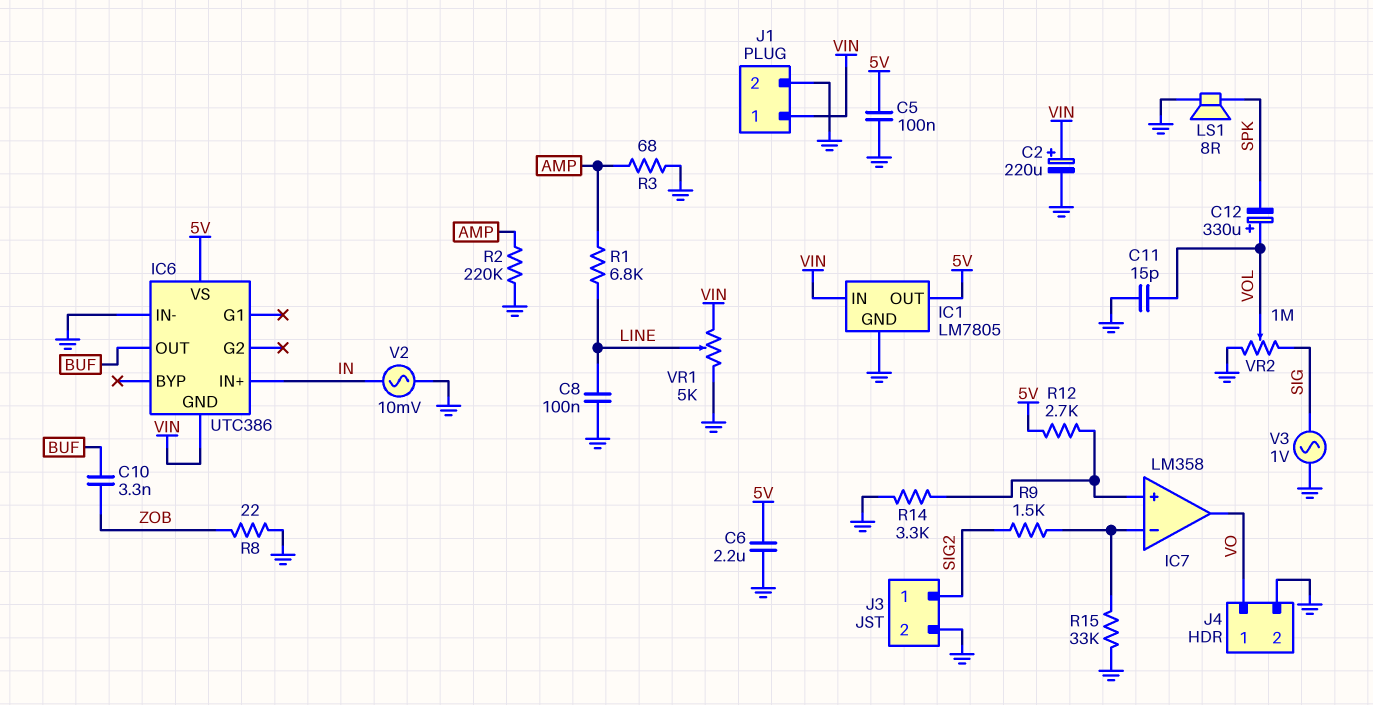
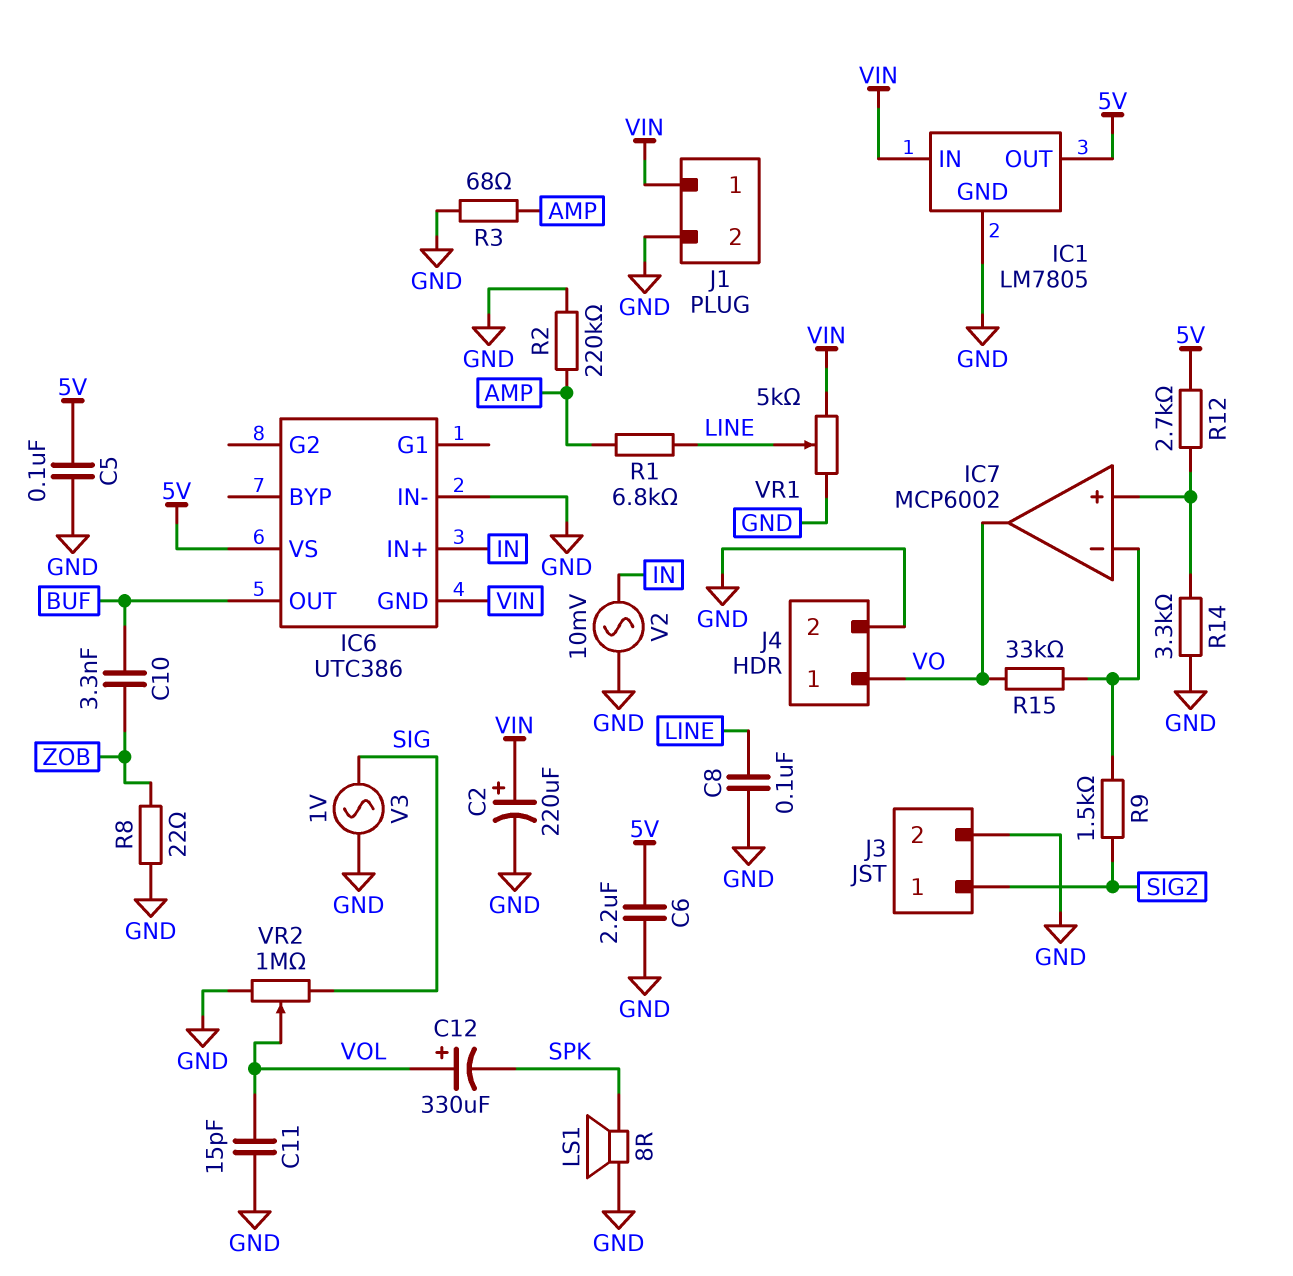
IC7: LM358 -> MCP6002
R15: 33k (GND, IC7/in-) -> 33k (IC7/in-, VO)

